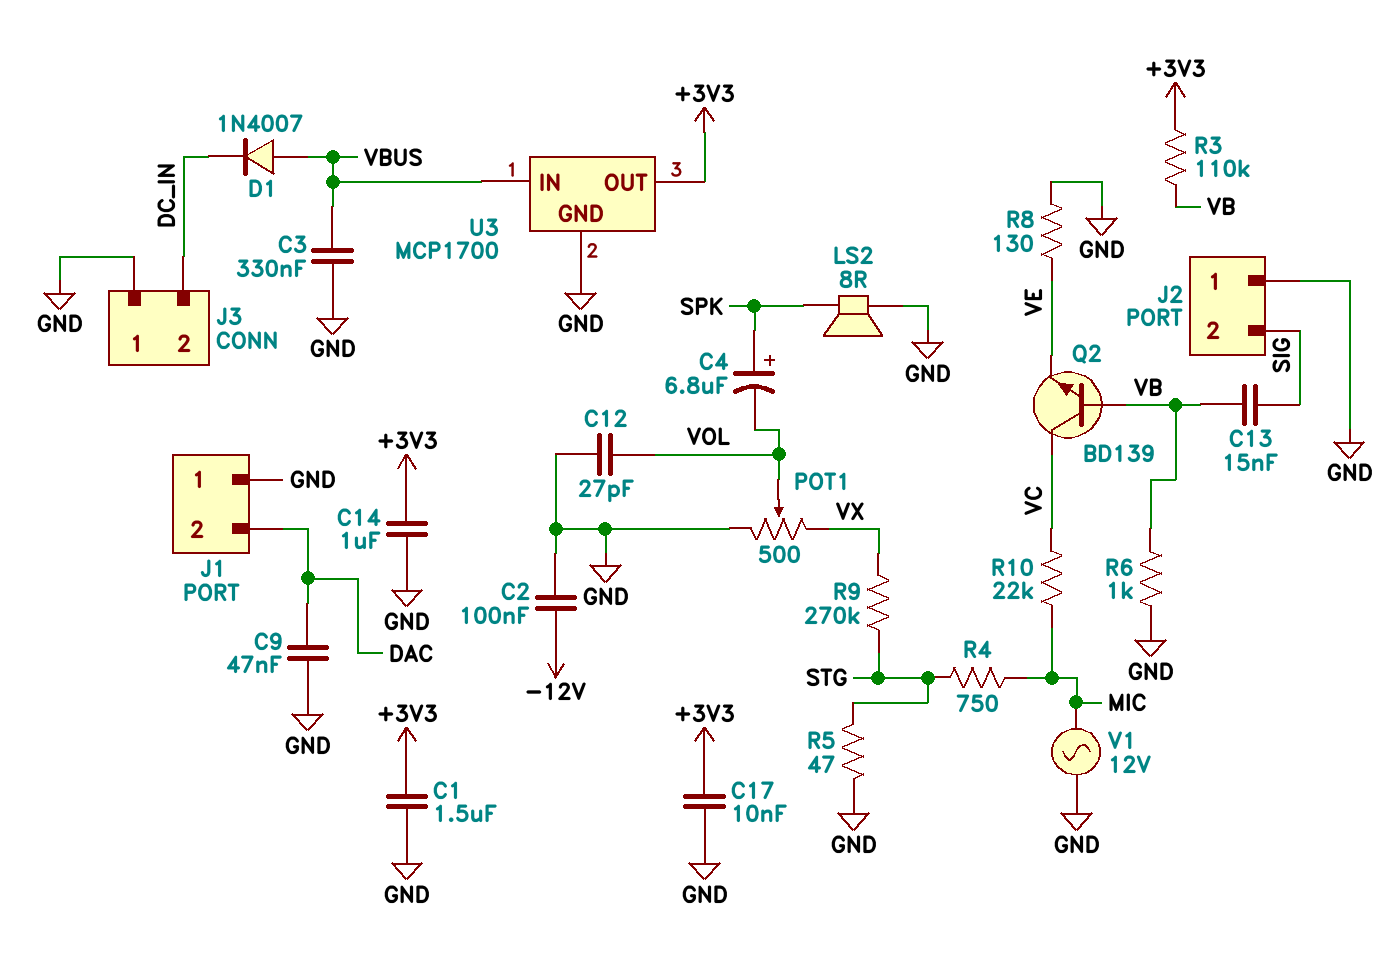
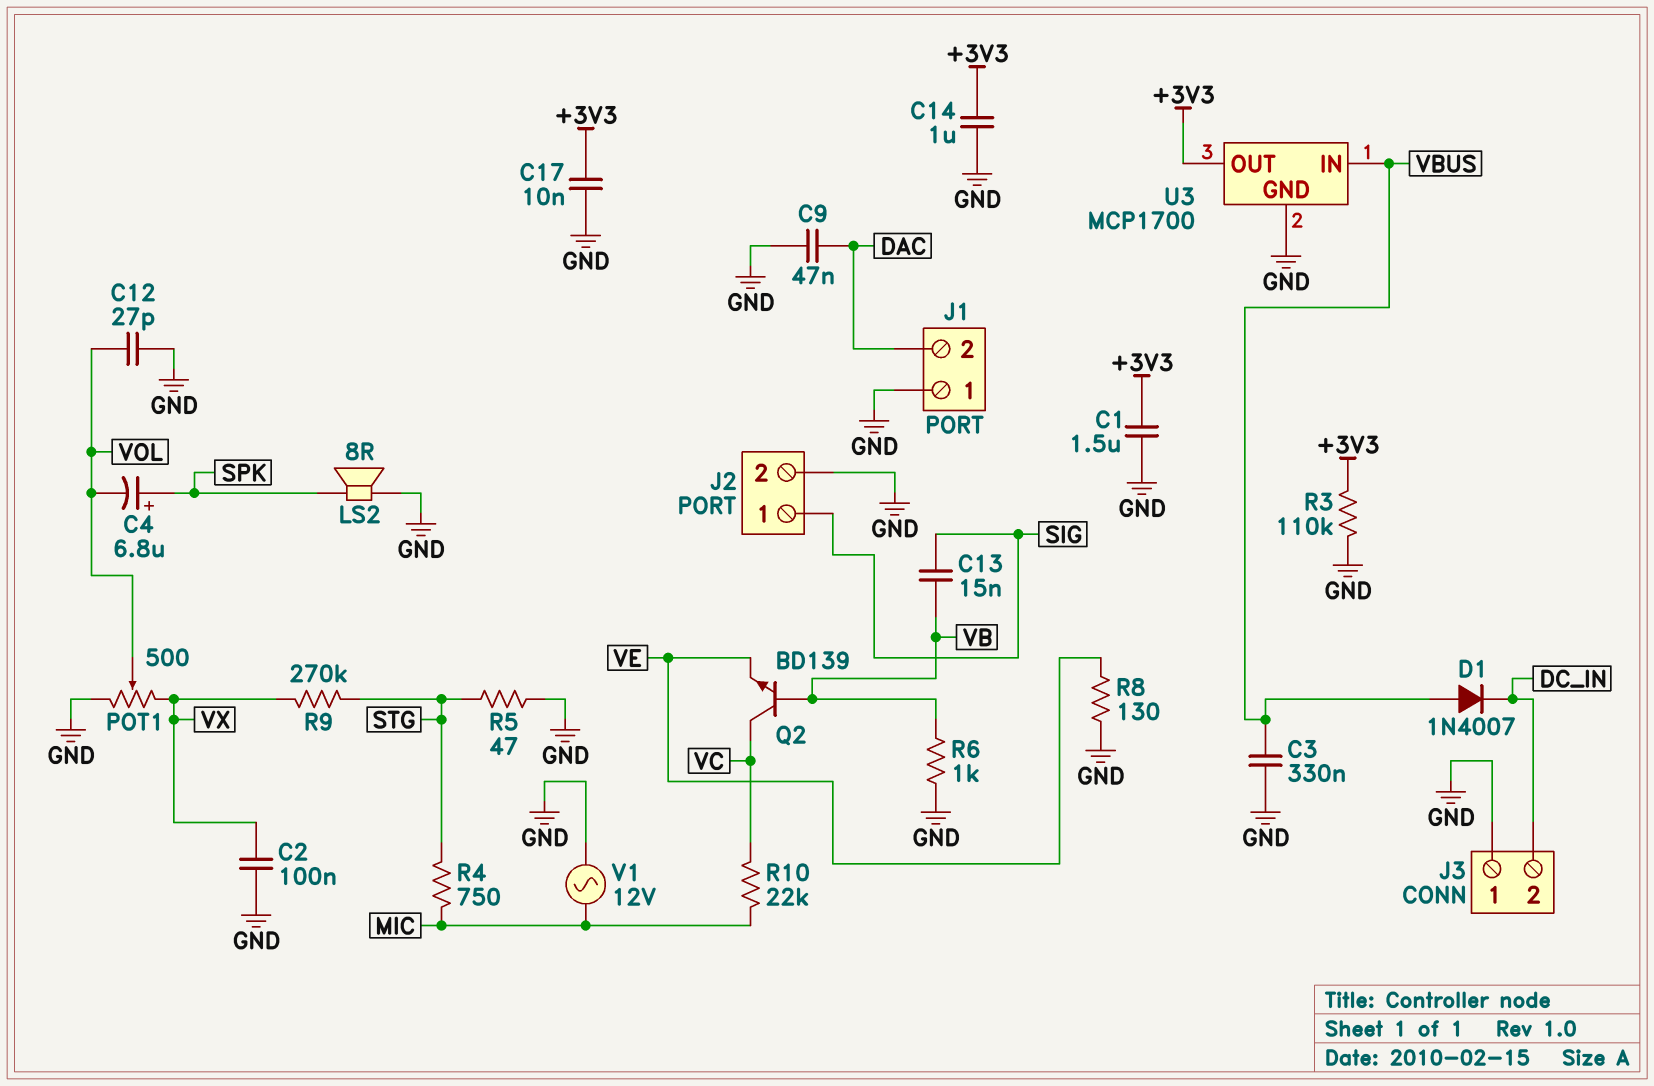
C2: 100nF (-12V, GND) -> 100nF (GND, VX)
J2 pin 1: GND -> SIG
J2 pin 2: SIG -> GND
R3: 110k (+3V3, VB) -> 110k (+3V3, GND)

